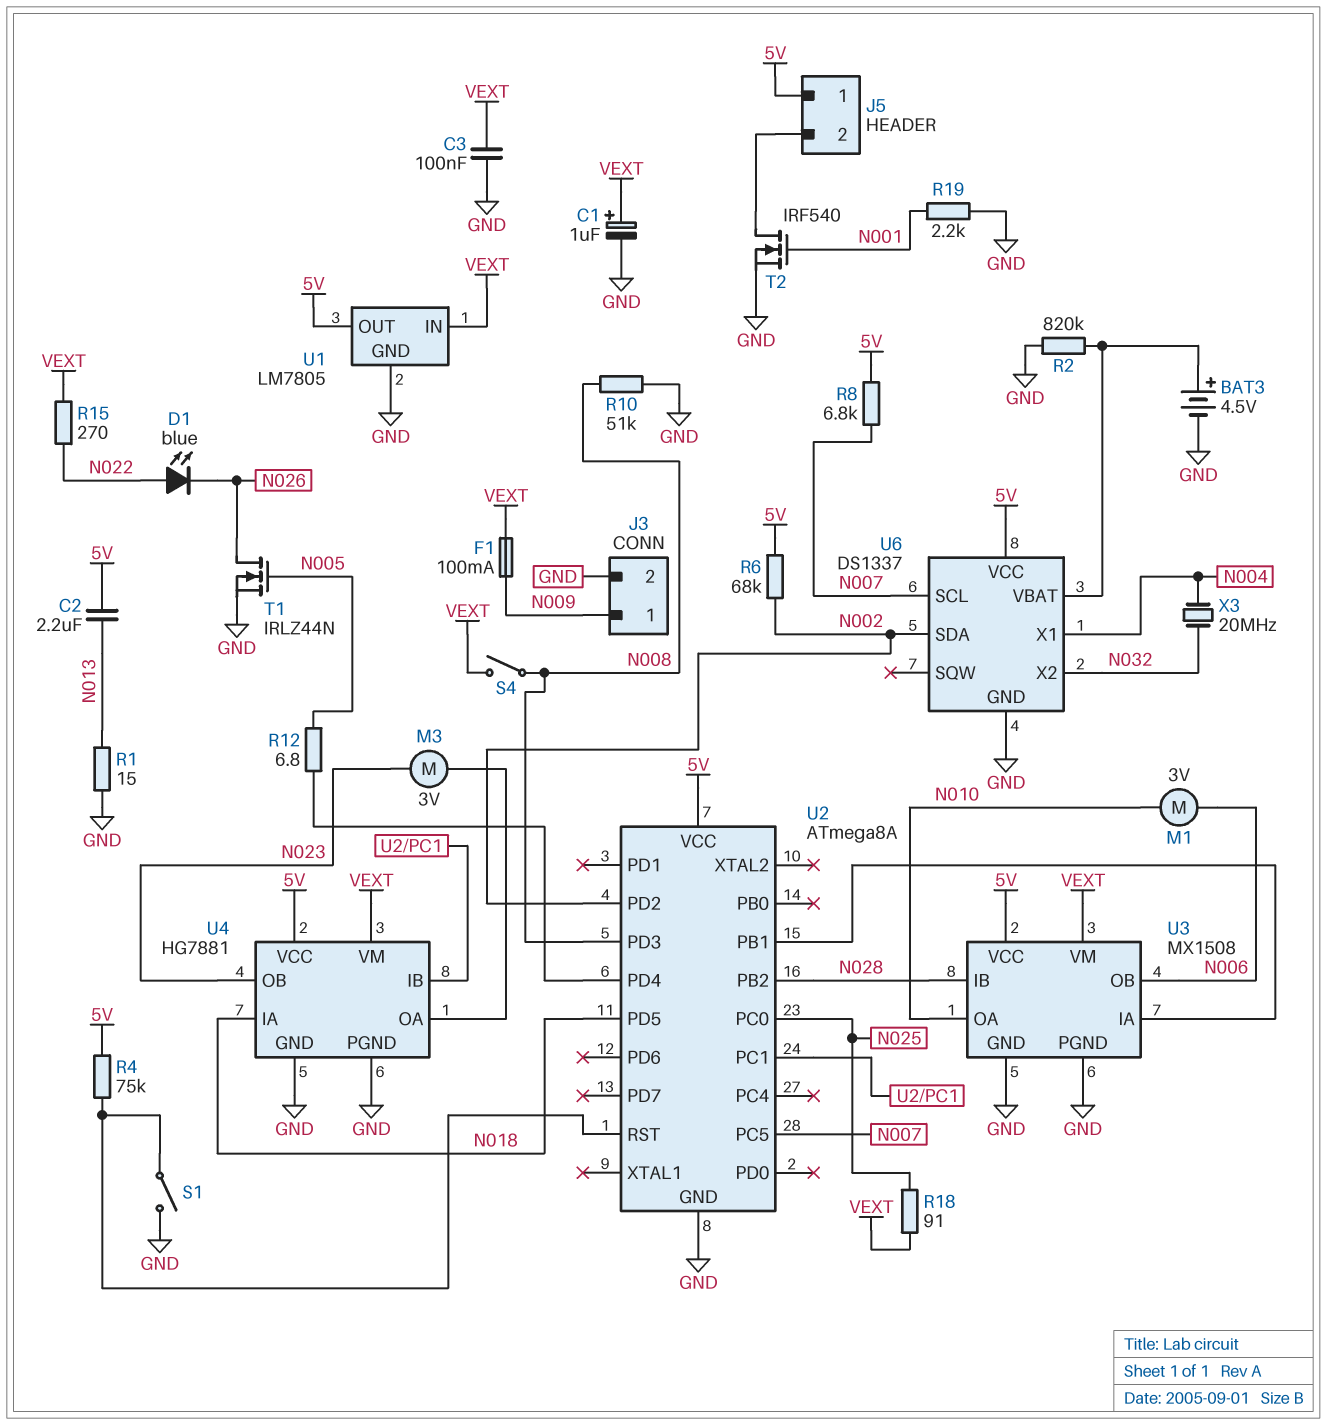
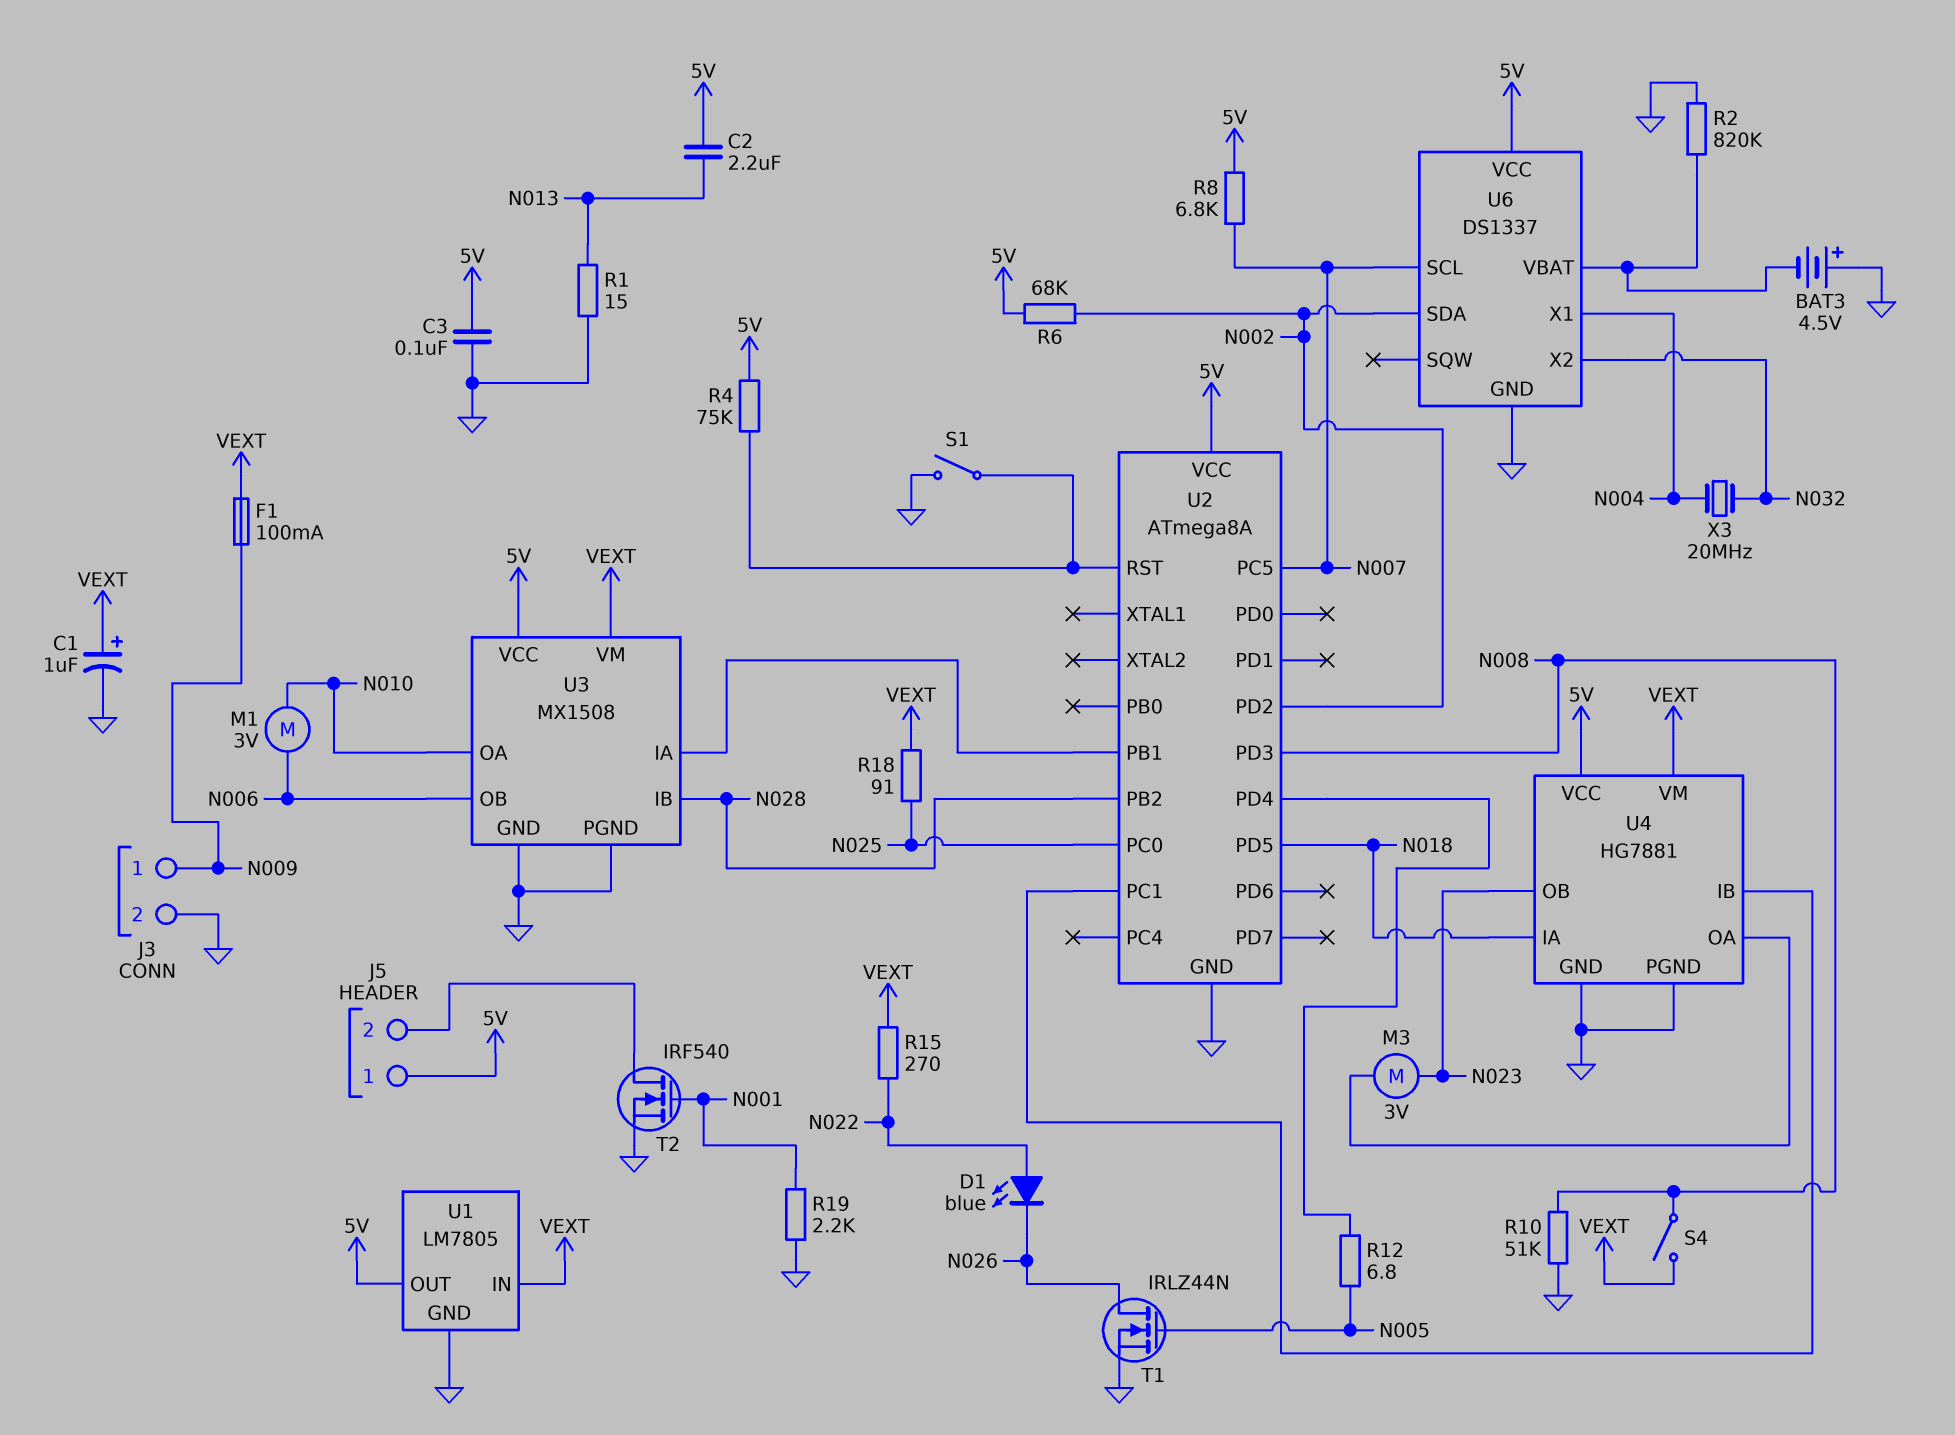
BAT3: 4.5V (plus U6/VBAT, minus GND) -> 4.5V (plus GND, minus U6/VBAT)
C3: 100nF (GND, VEXT) -> 100nF (5V, GND)

